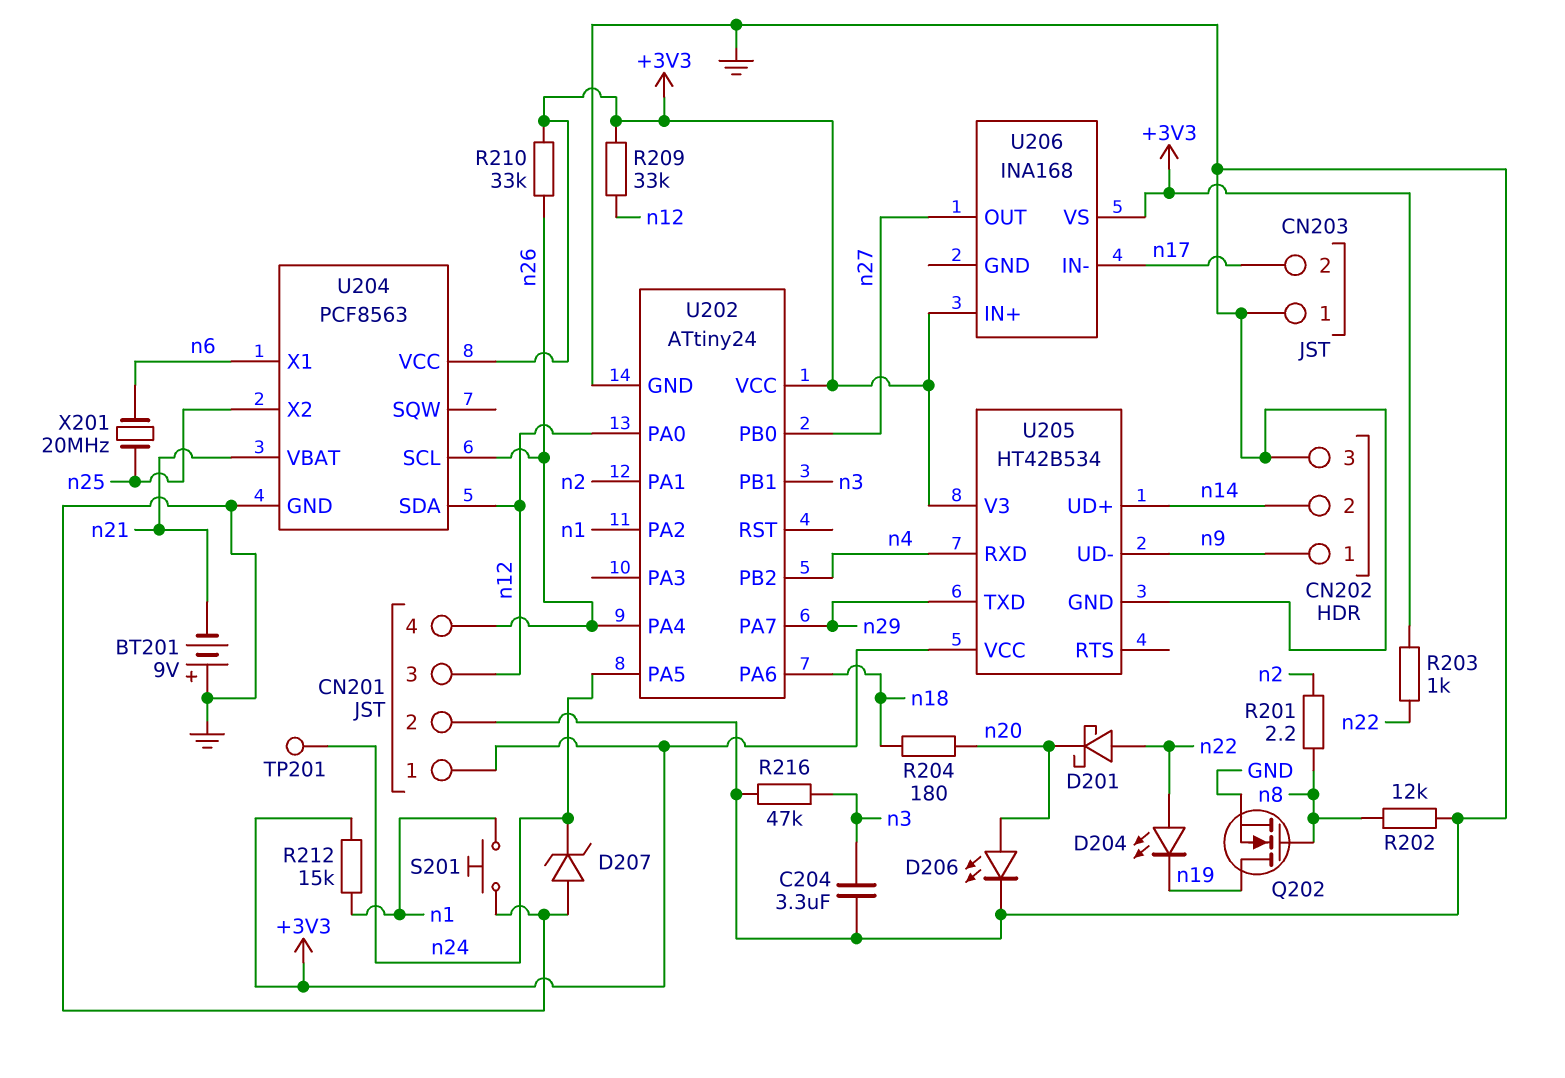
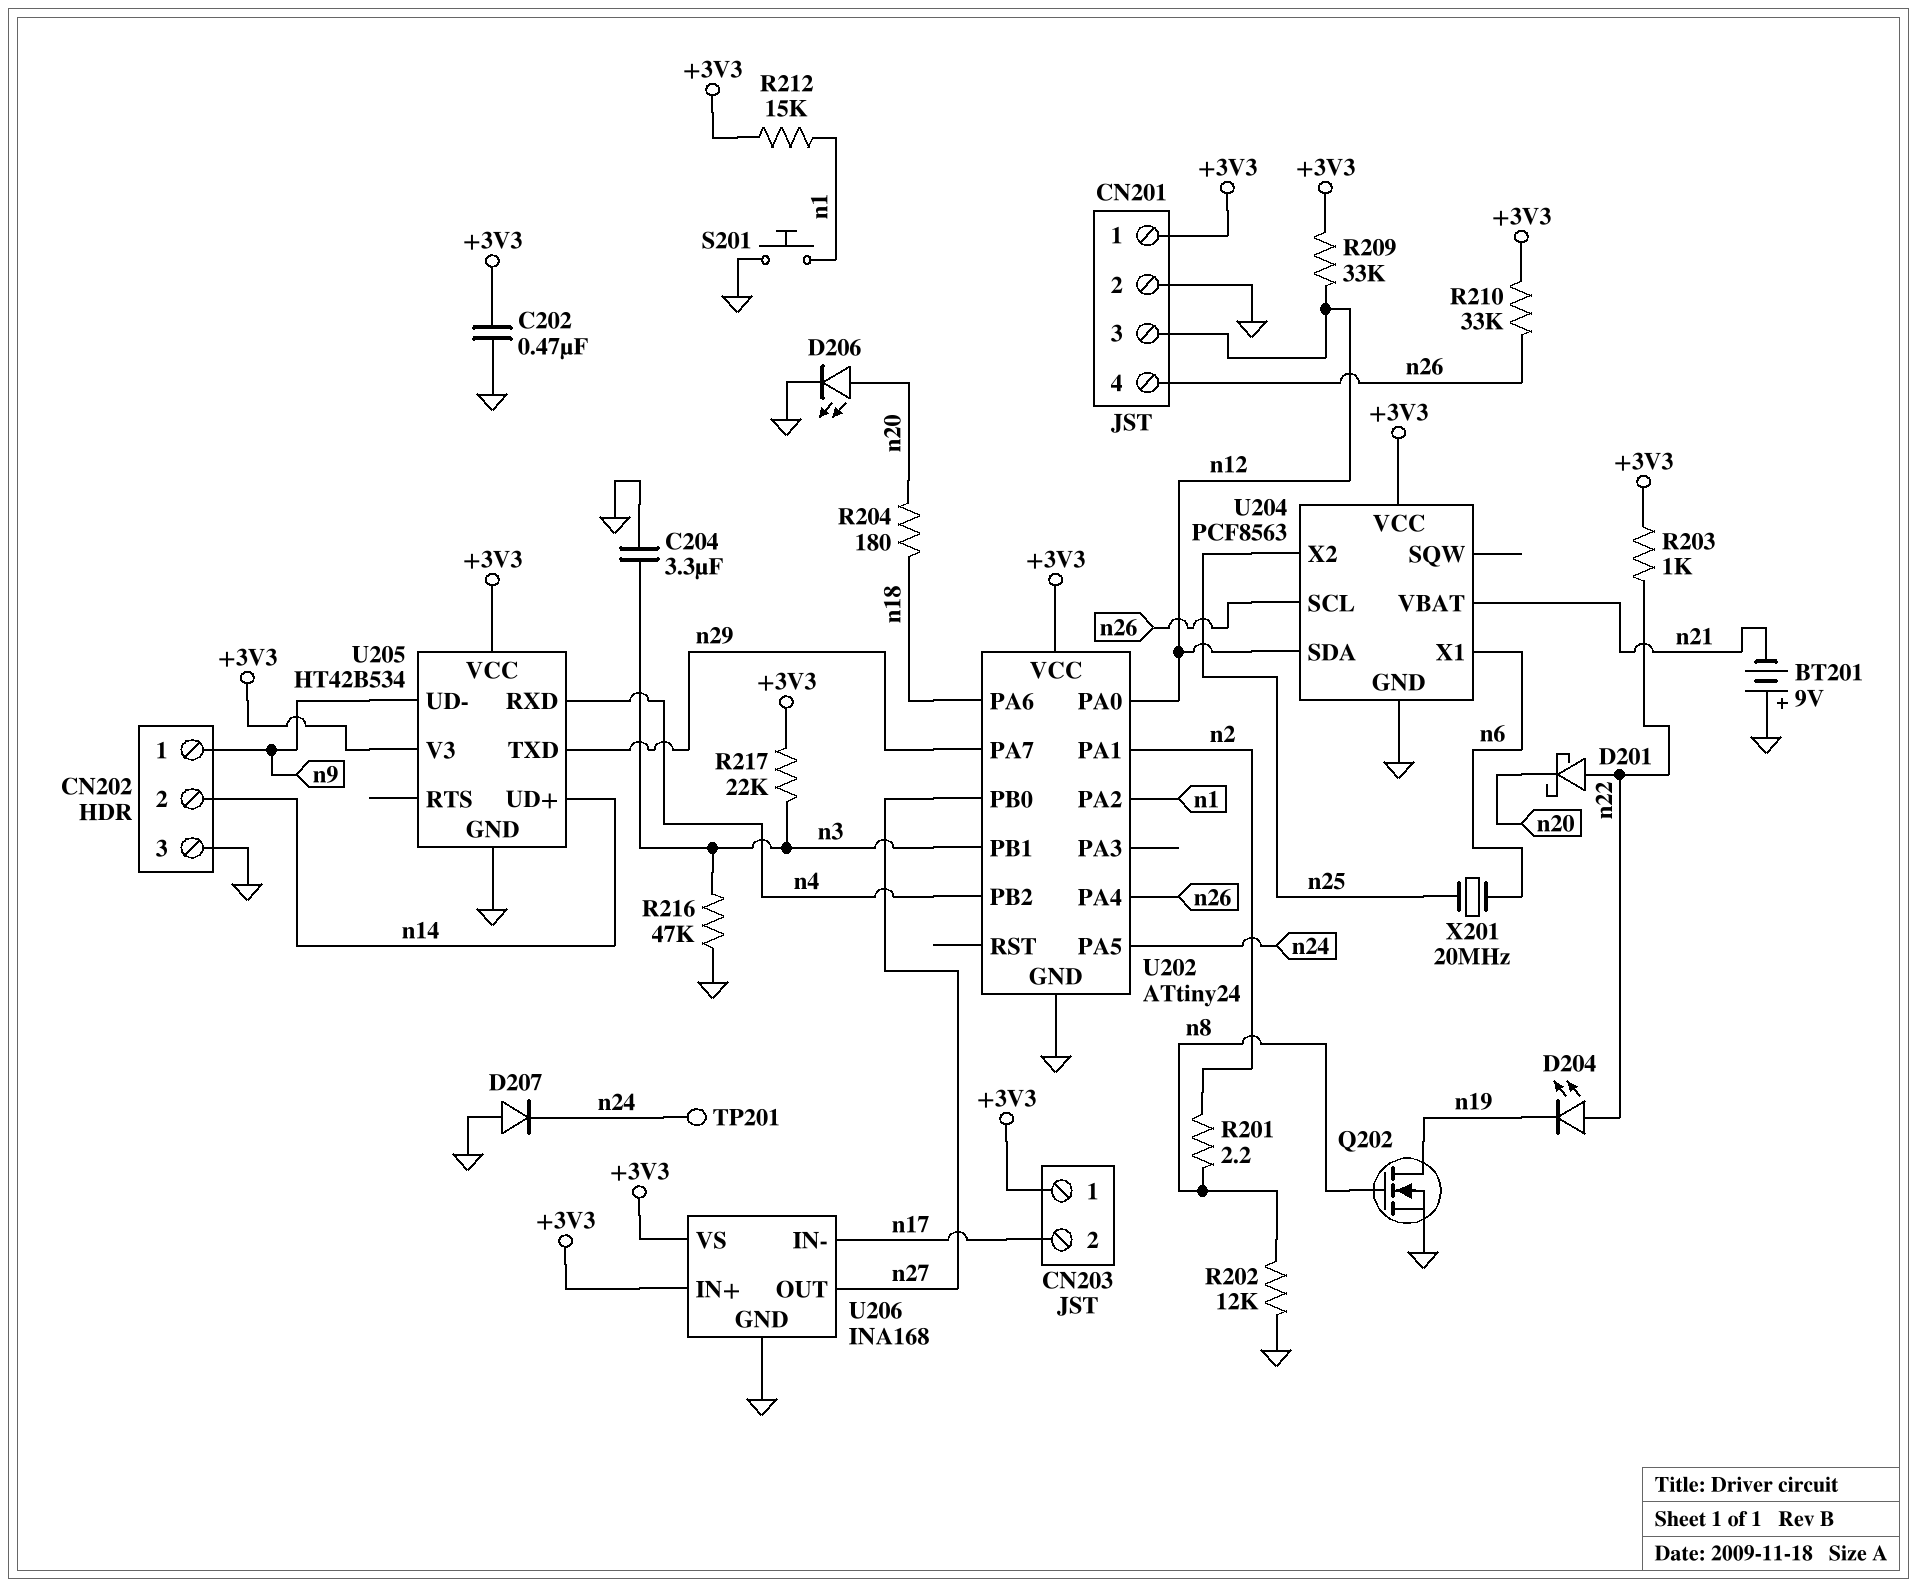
C202: none -> 470nF (+3V3, GND)
CN203 pin 1: GND -> +3V3
D207: zener (A GND, K n24) -> diode (A GND, K n24)
R217: none -> 22k (+3V3, n3)
U206 pin GND: none -> GND

